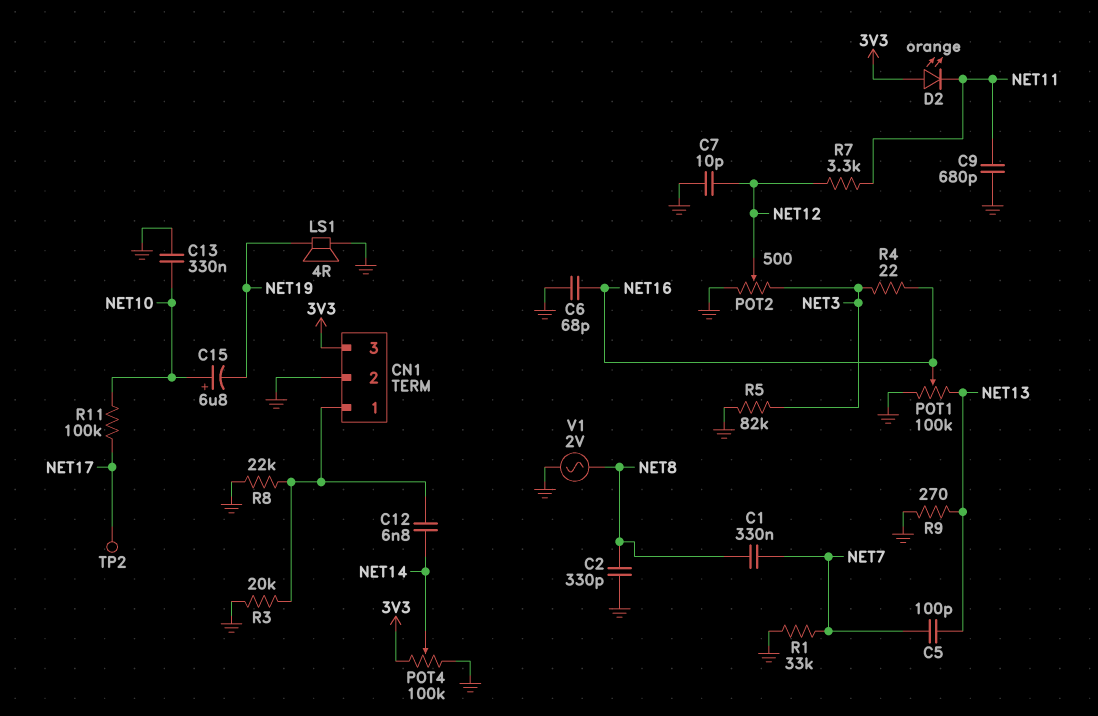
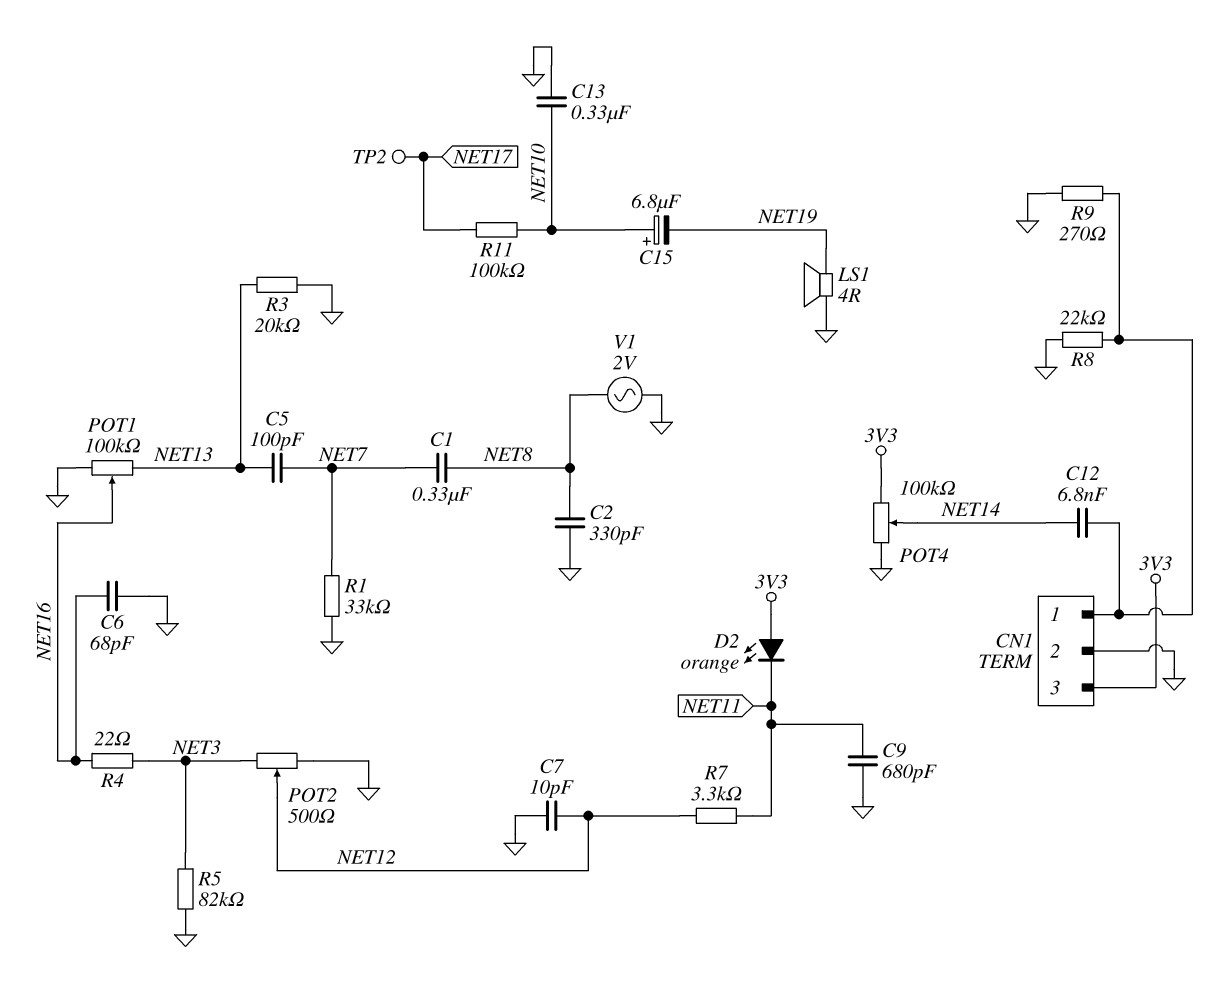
R3: 20k (CN1/1, GND) -> 20k (GND, NET13)
R9: 270 (GND, NET13) -> 270 (CN1/1, GND)

